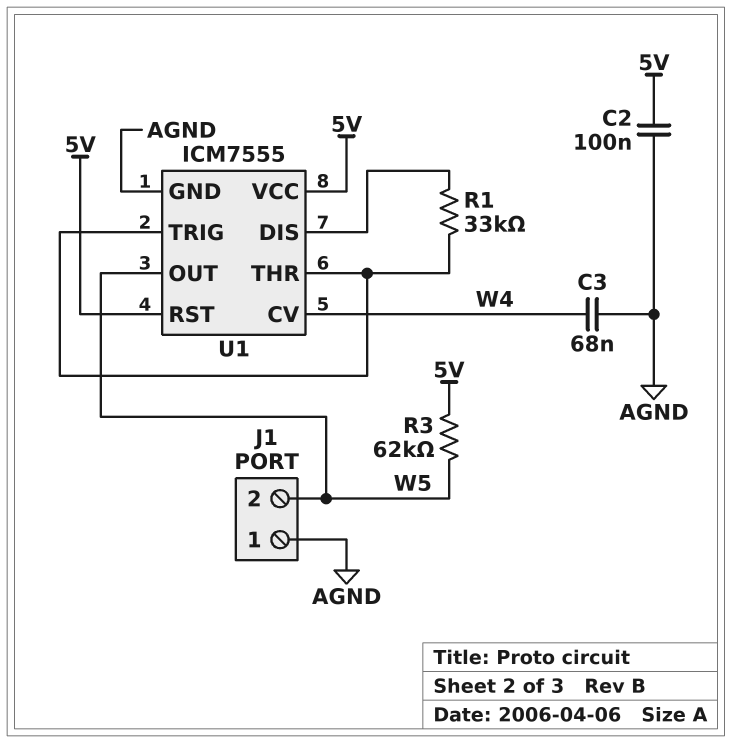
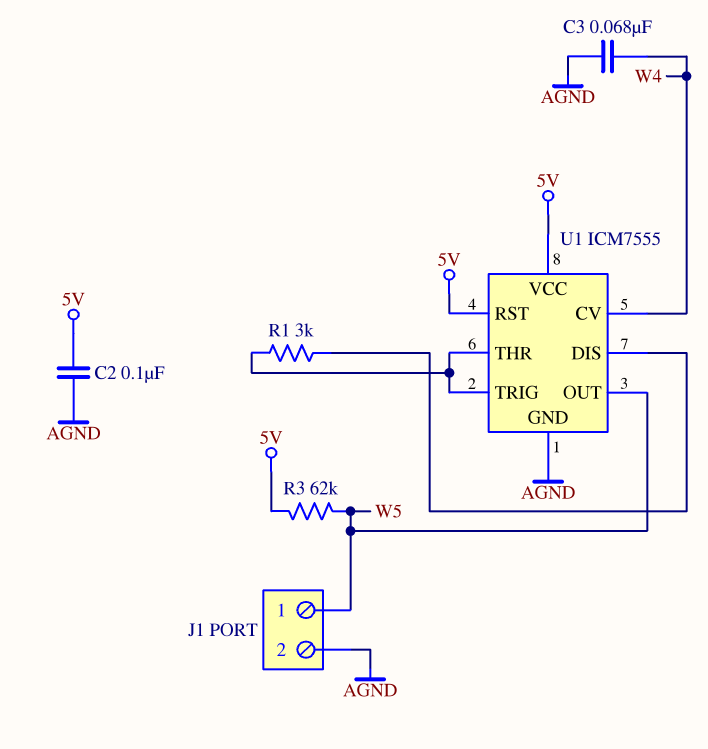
J1 pin 1: AGND -> W5
J1 pin 2: W5 -> AGND
R1: 33k (U1/DIS, U1/THR) -> 3k (U1/DIS, U1/THR)

